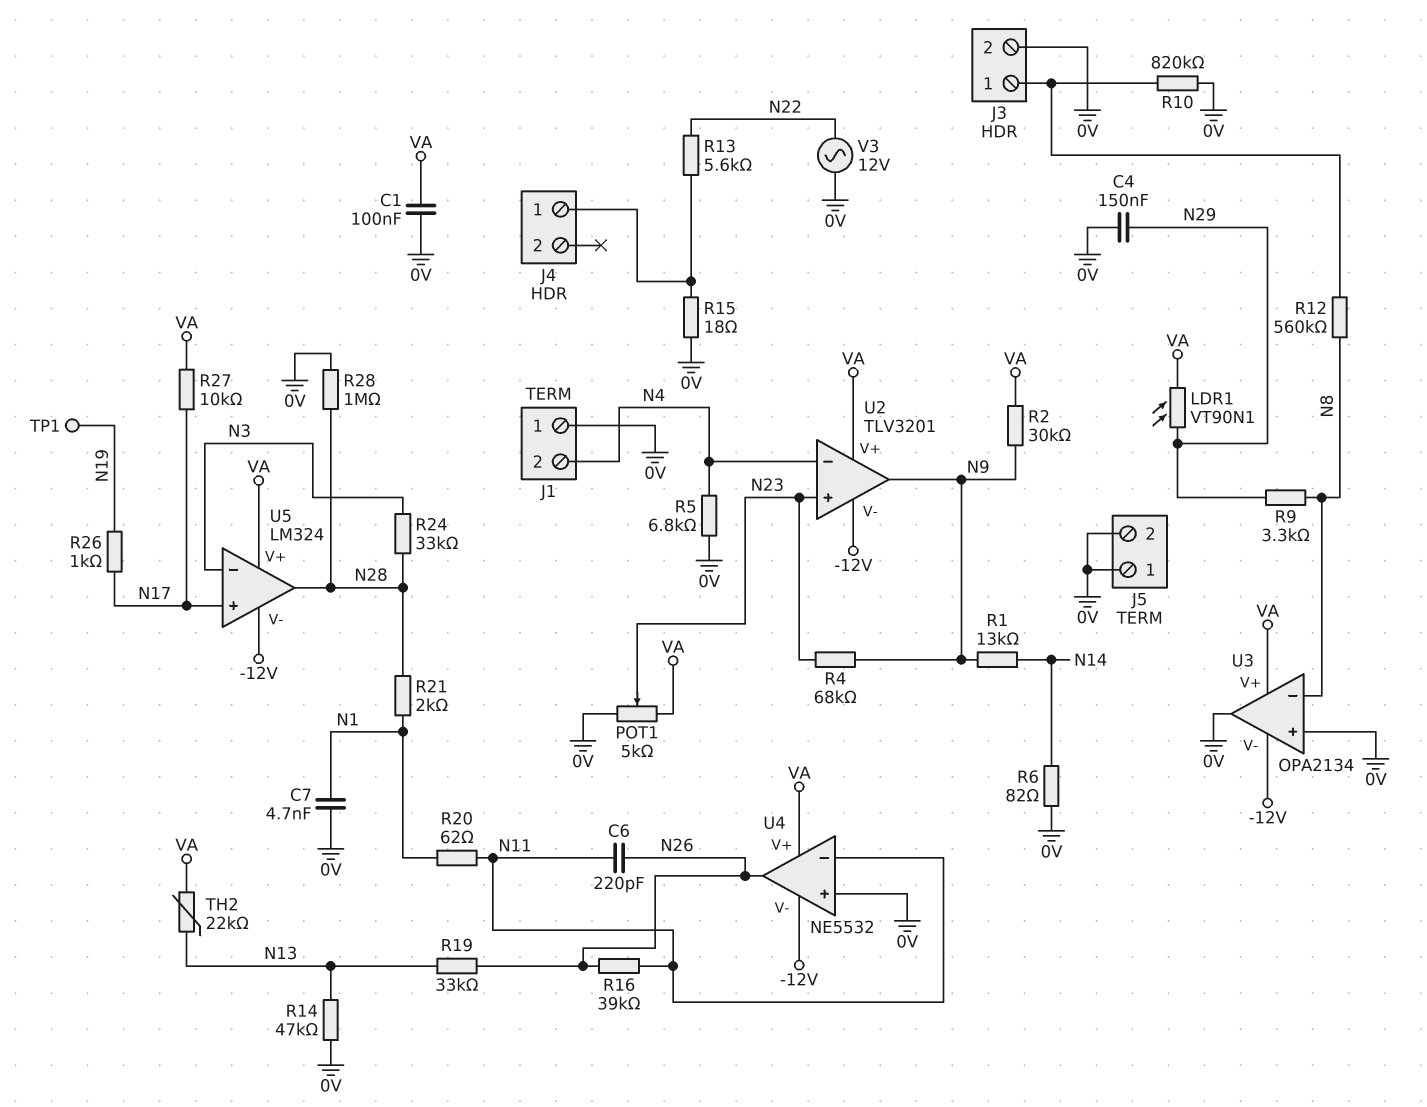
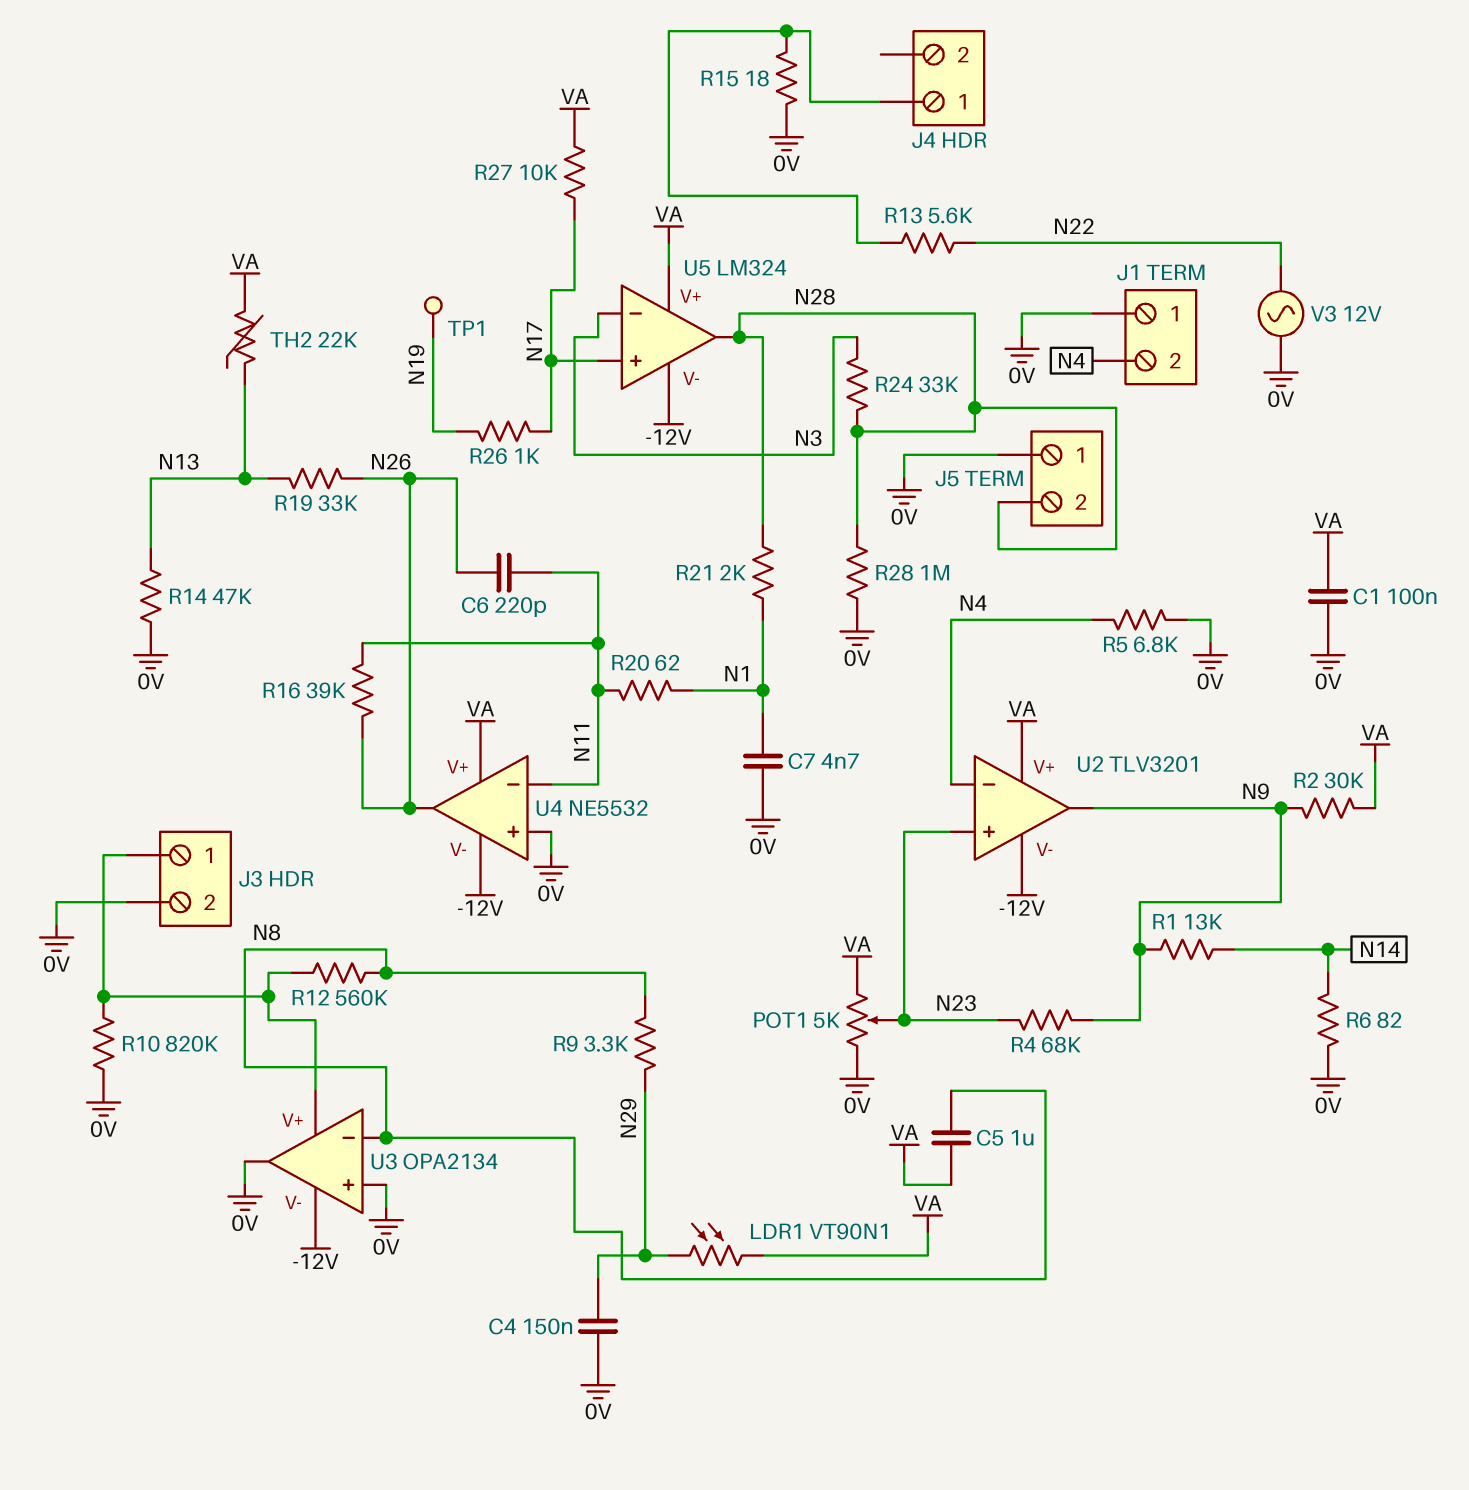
C5: none -> 1uF (N8, VA)
J5 pin 2: 0V -> N28
U3 pin V+: VA -> J3/1

